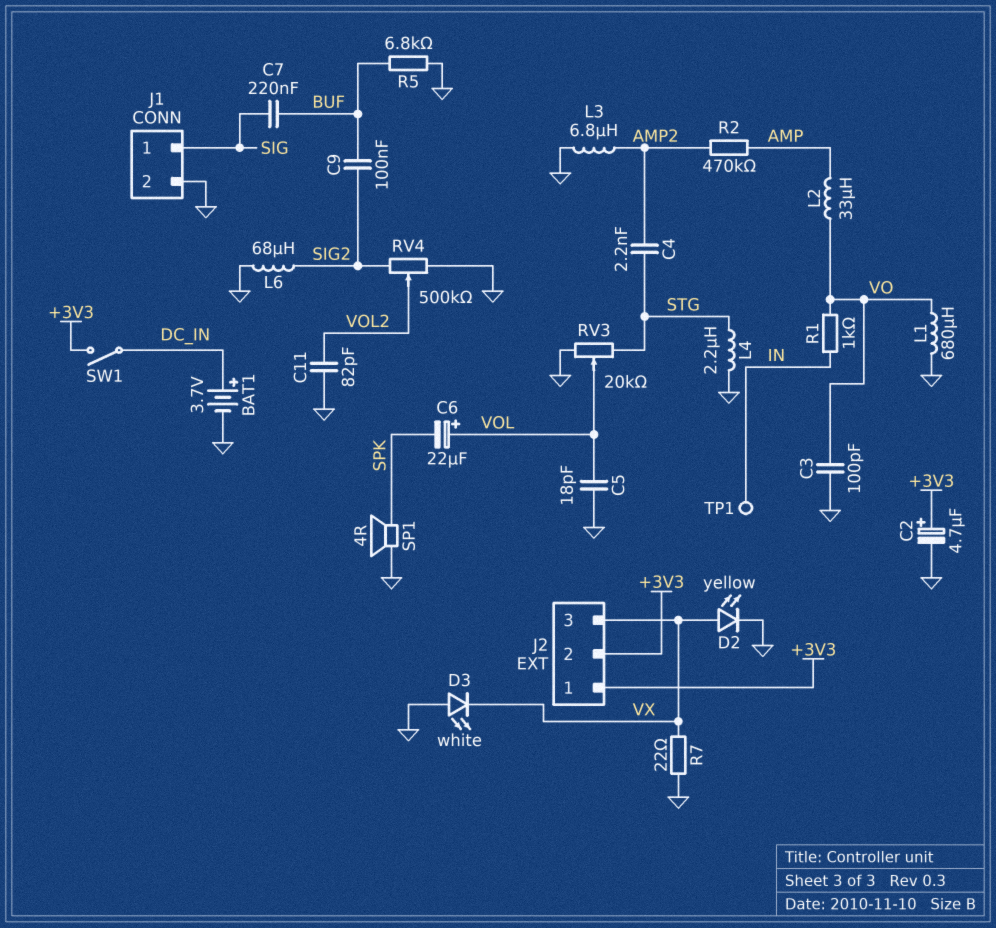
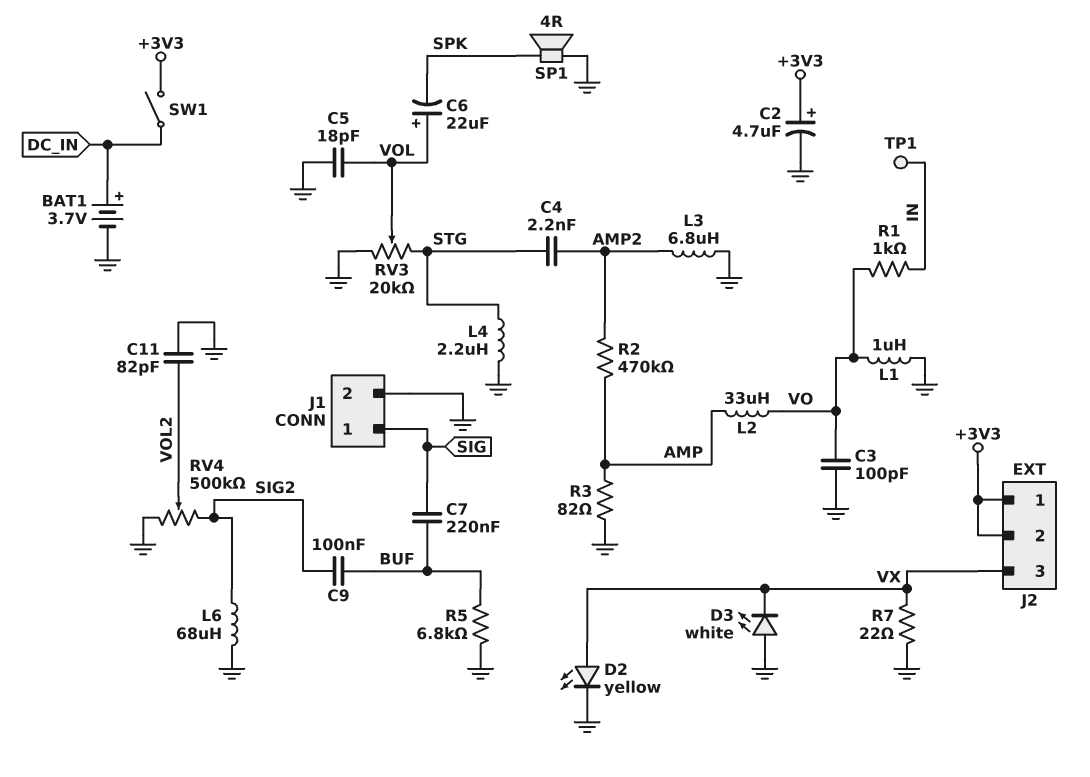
L1: 680uH (GND, VO) -> 1uH (GND, VO)
R3: none -> 82 (AMP, GND)

